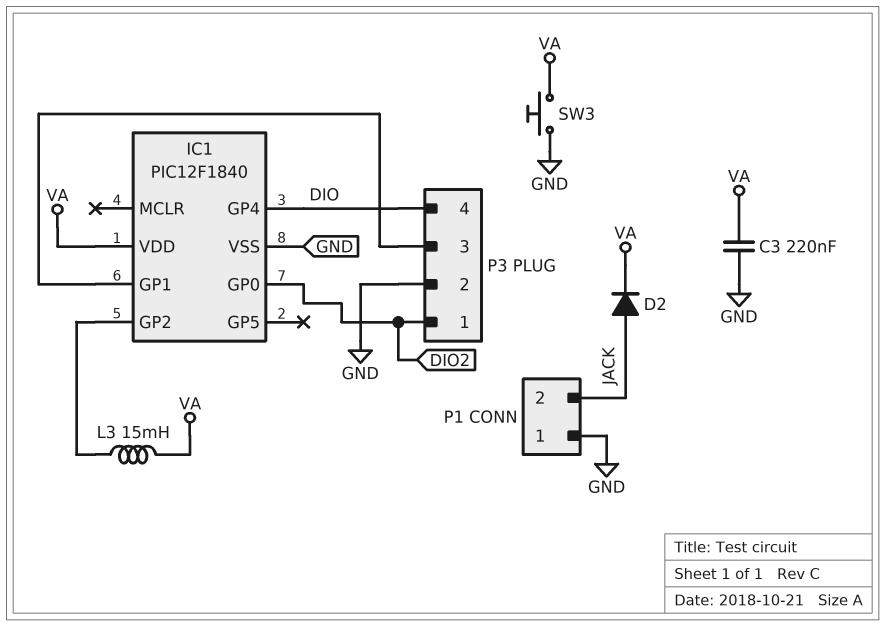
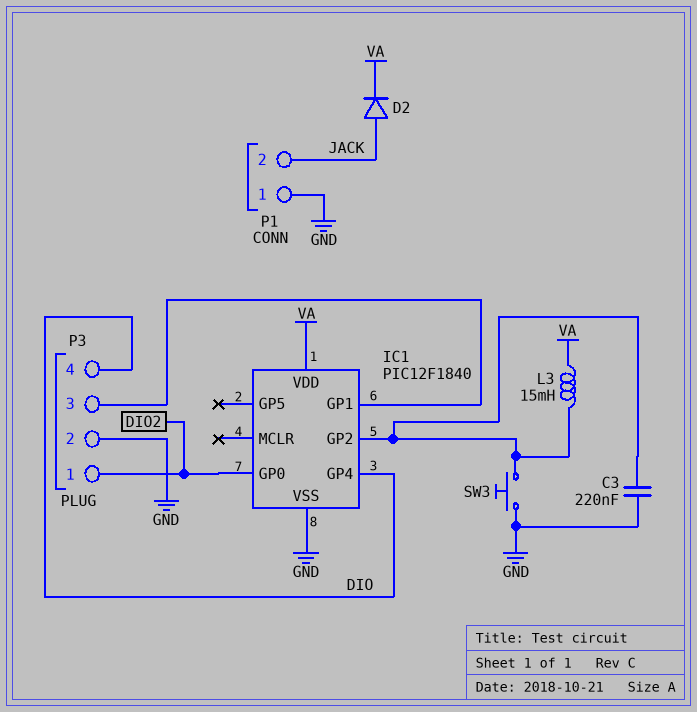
C3: 220nF (GND, VA) -> 220nF (GND, IC1/GP2)
SW3: button (GND, VA) -> button (GND, IC1/GP2)

